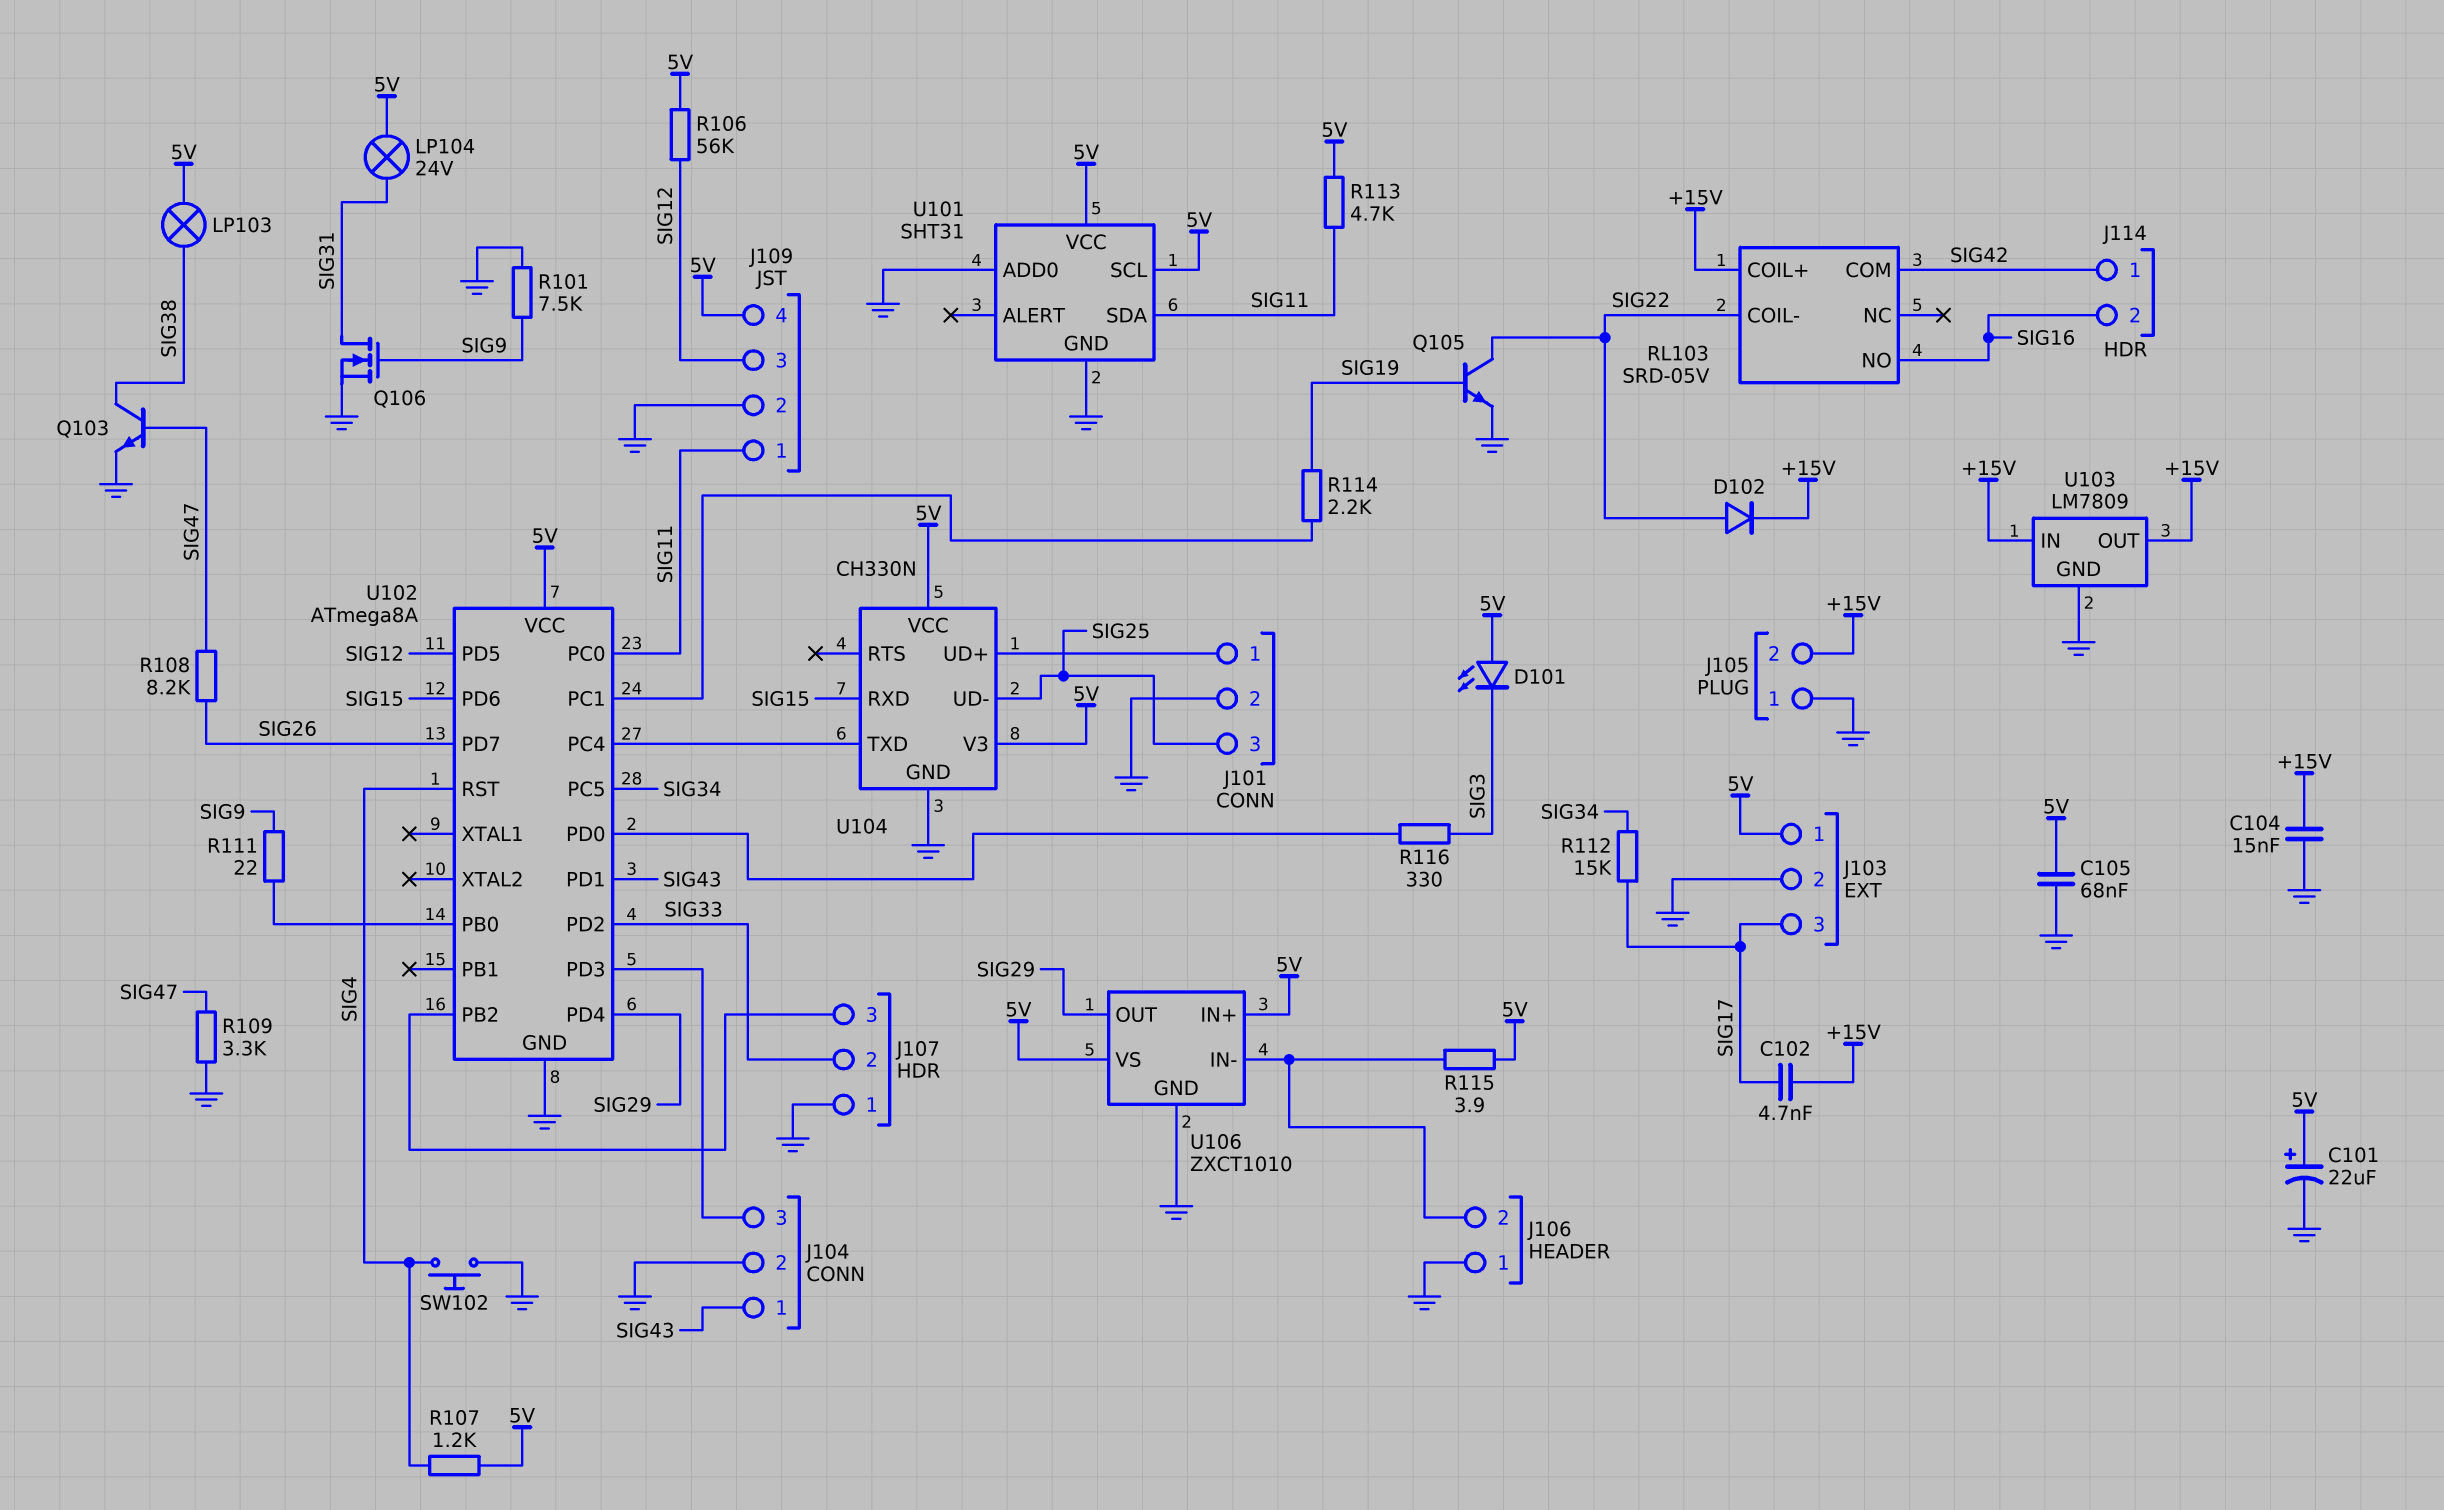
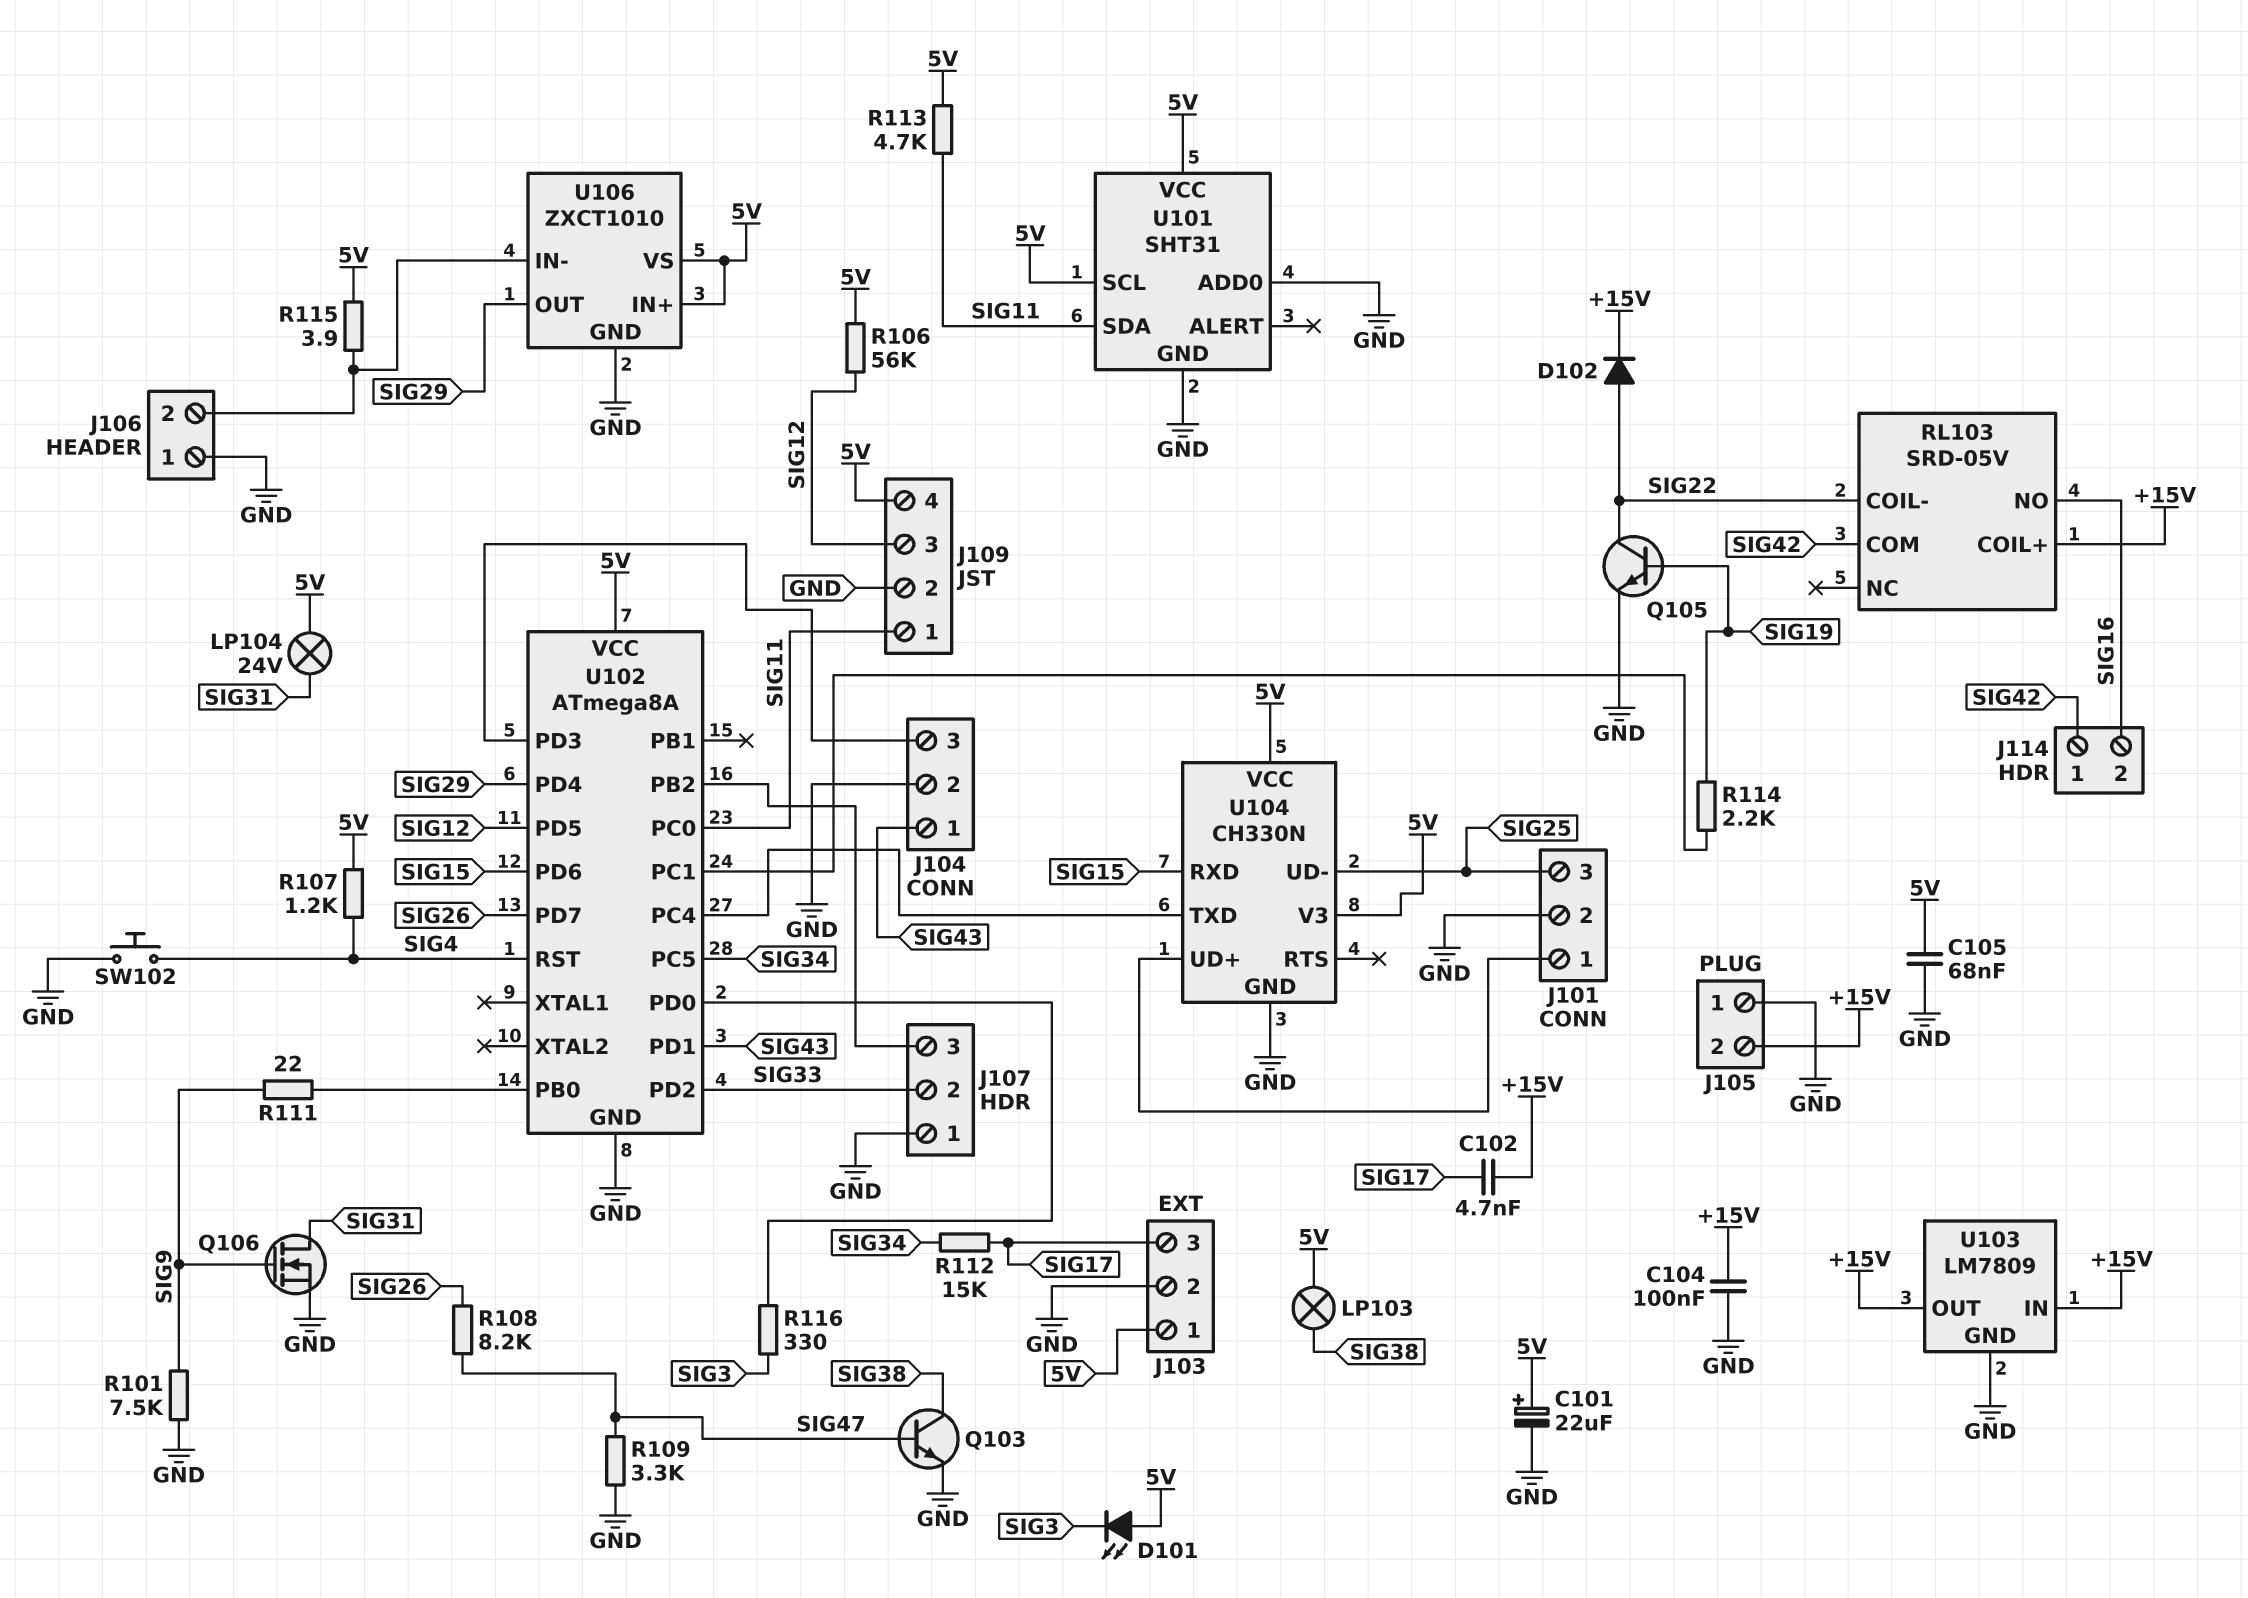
C104: 15nF (+15V, GND) -> 100nF (+15V, GND)

